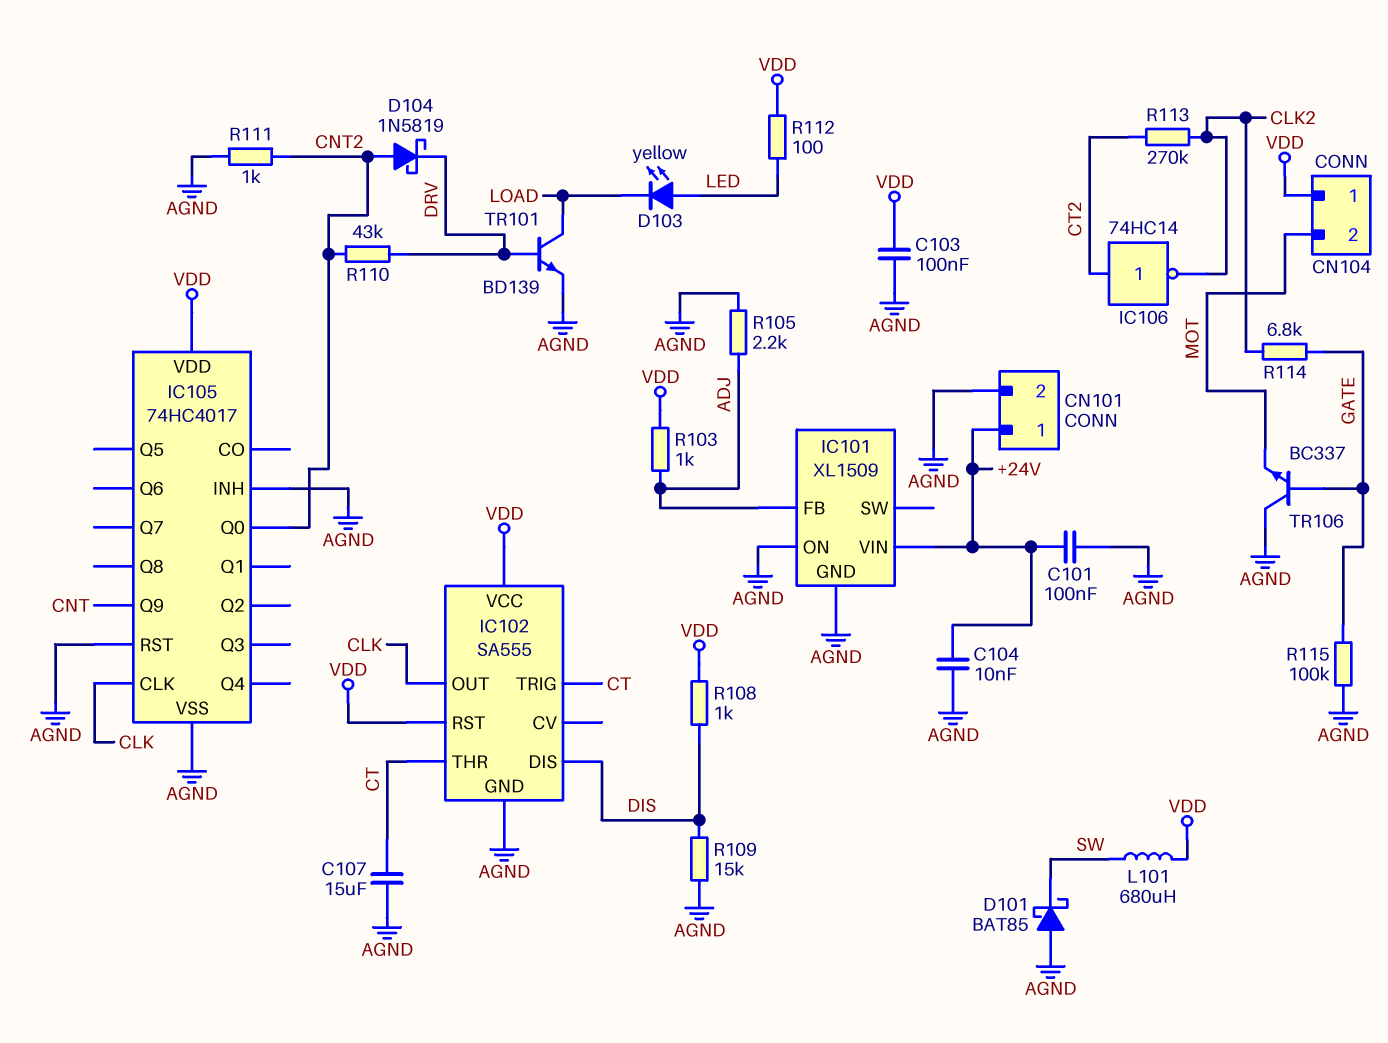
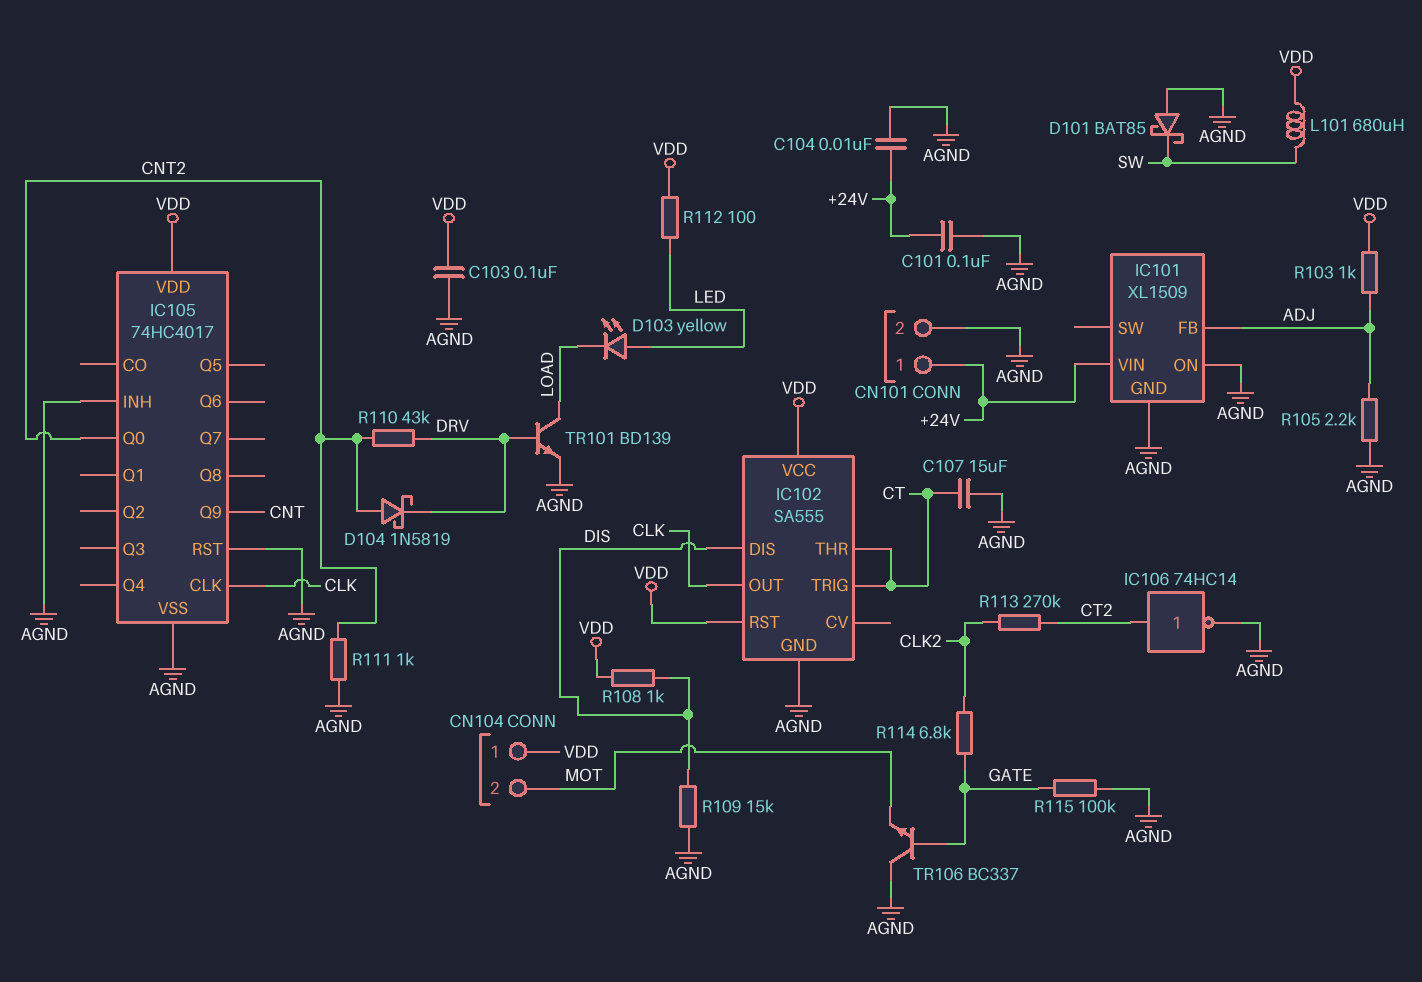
IC106: NOT 74HC14 (in CT2, out CLK2) -> NOT 74HC14 (in CT2, out AGND)

